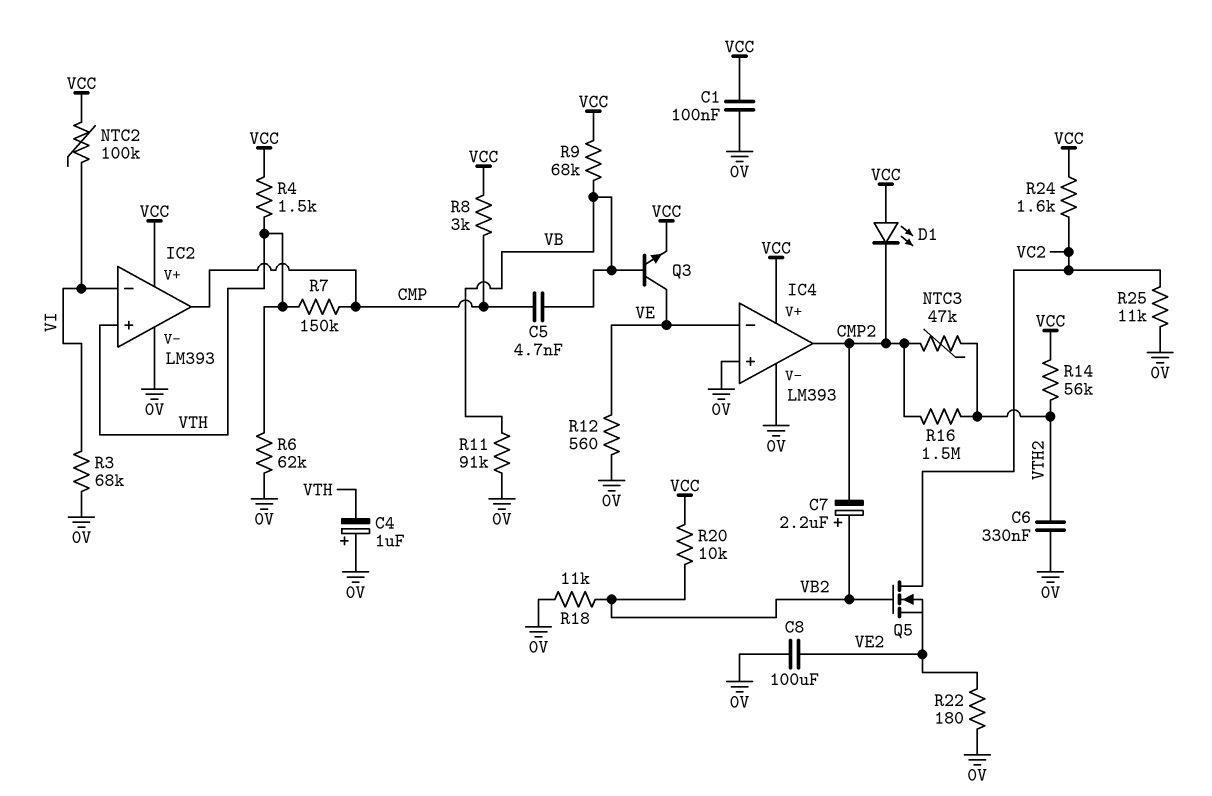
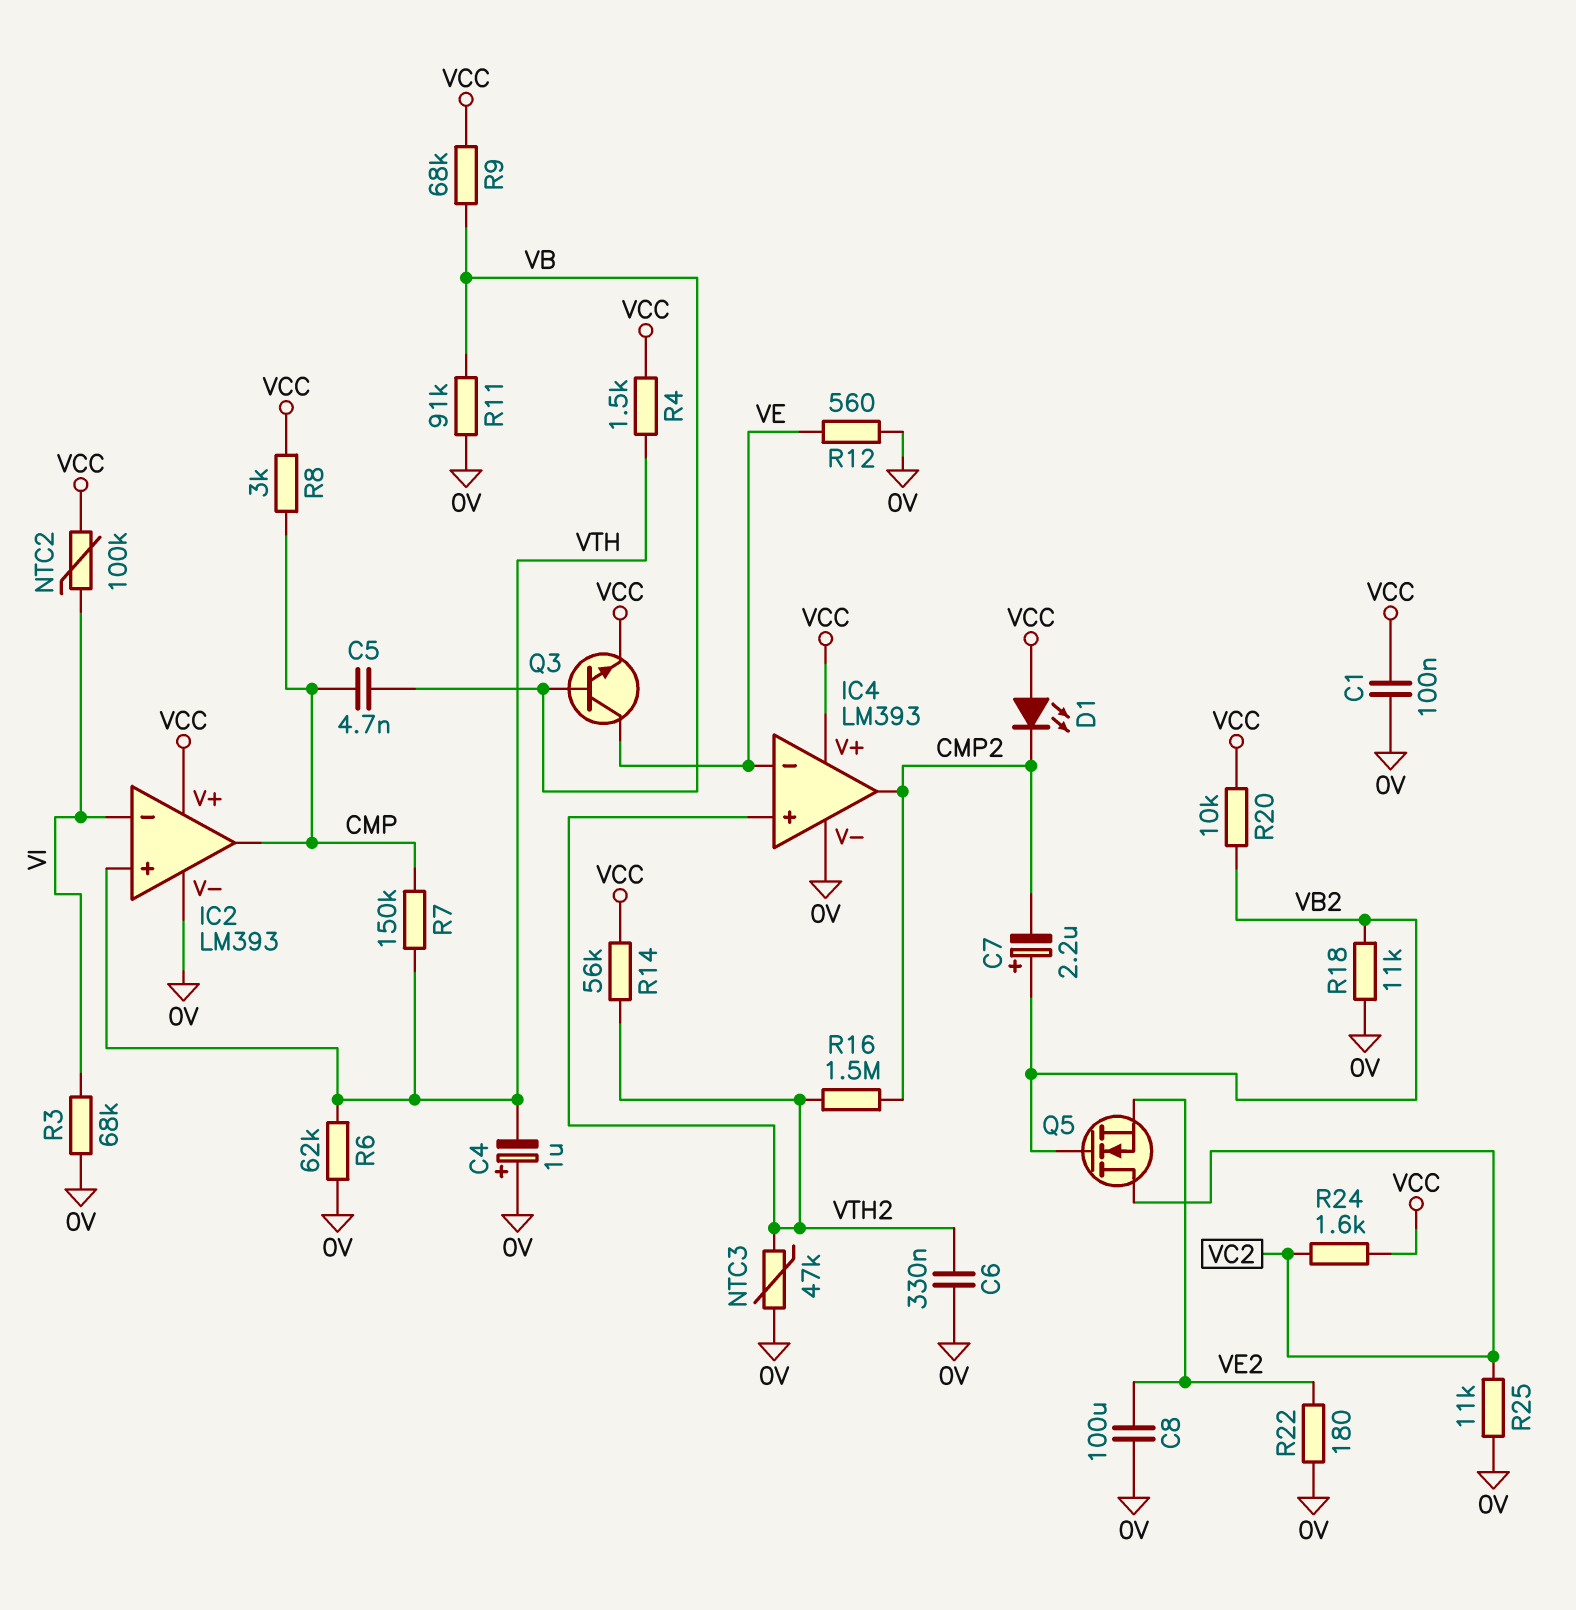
IC4 pin in+: 0V -> VTH2
NTC3: 47k (CMP2, VTH2) -> 47k (0V, VTH2)

